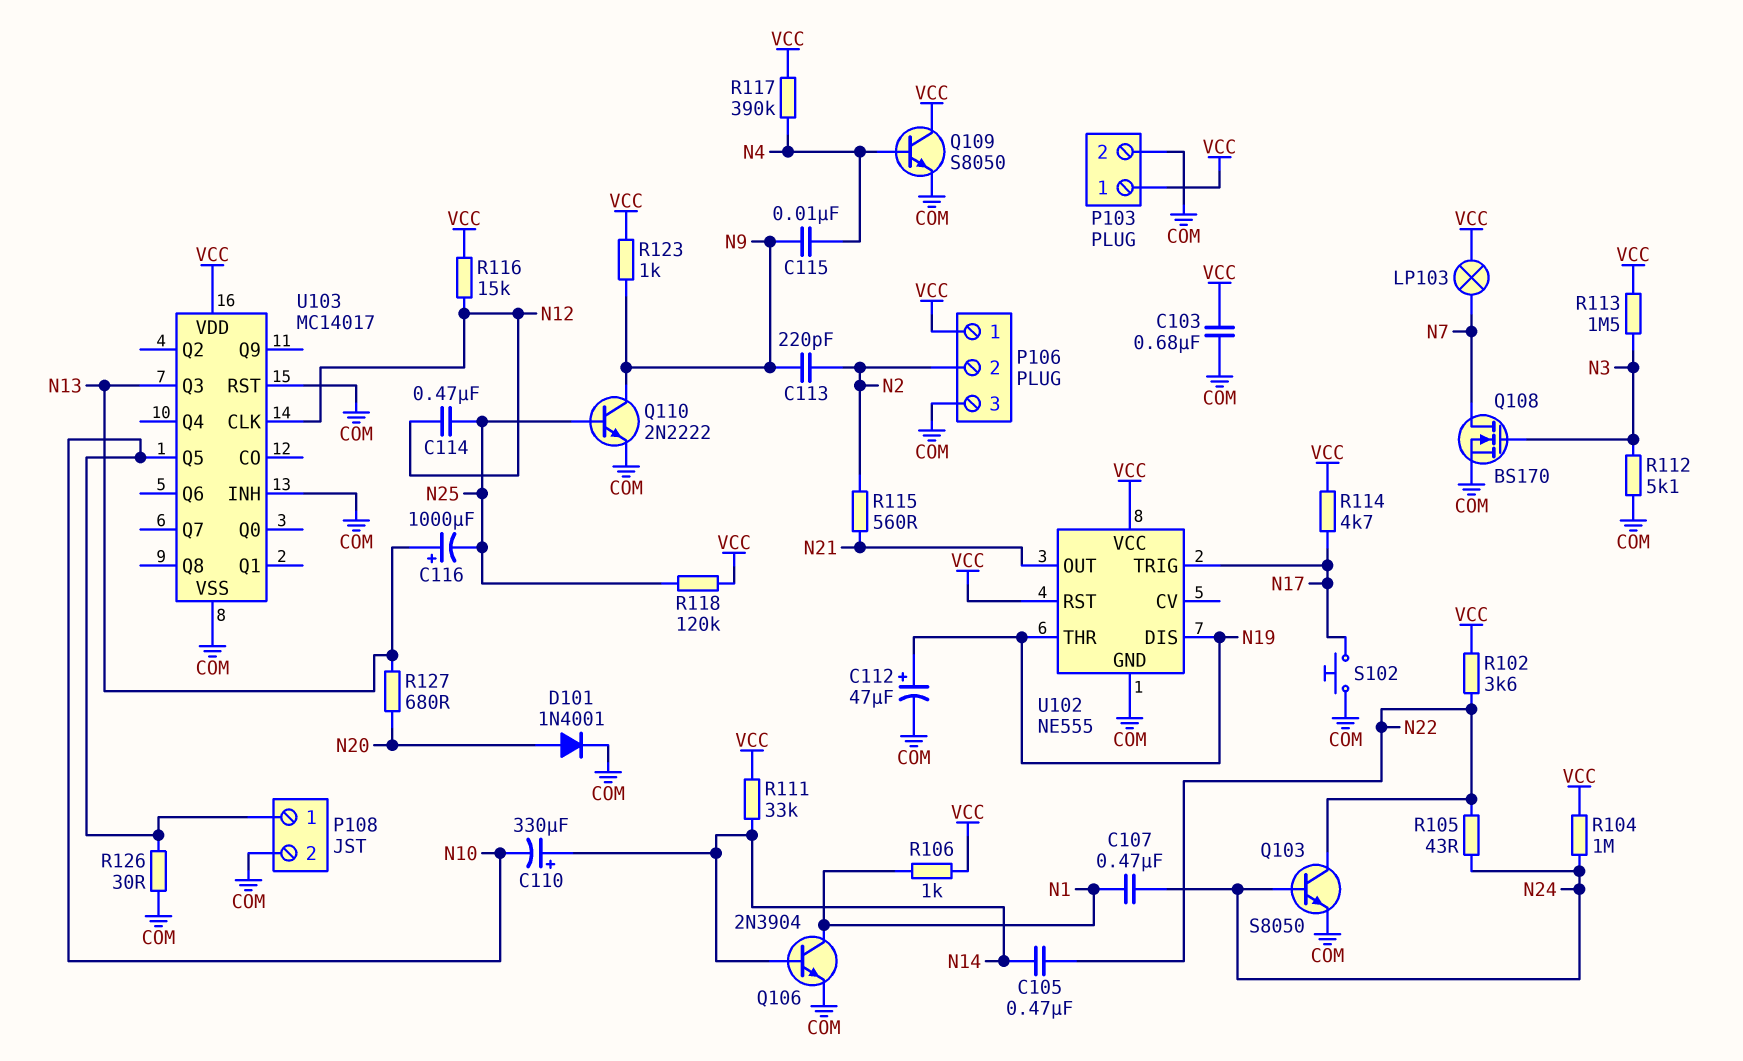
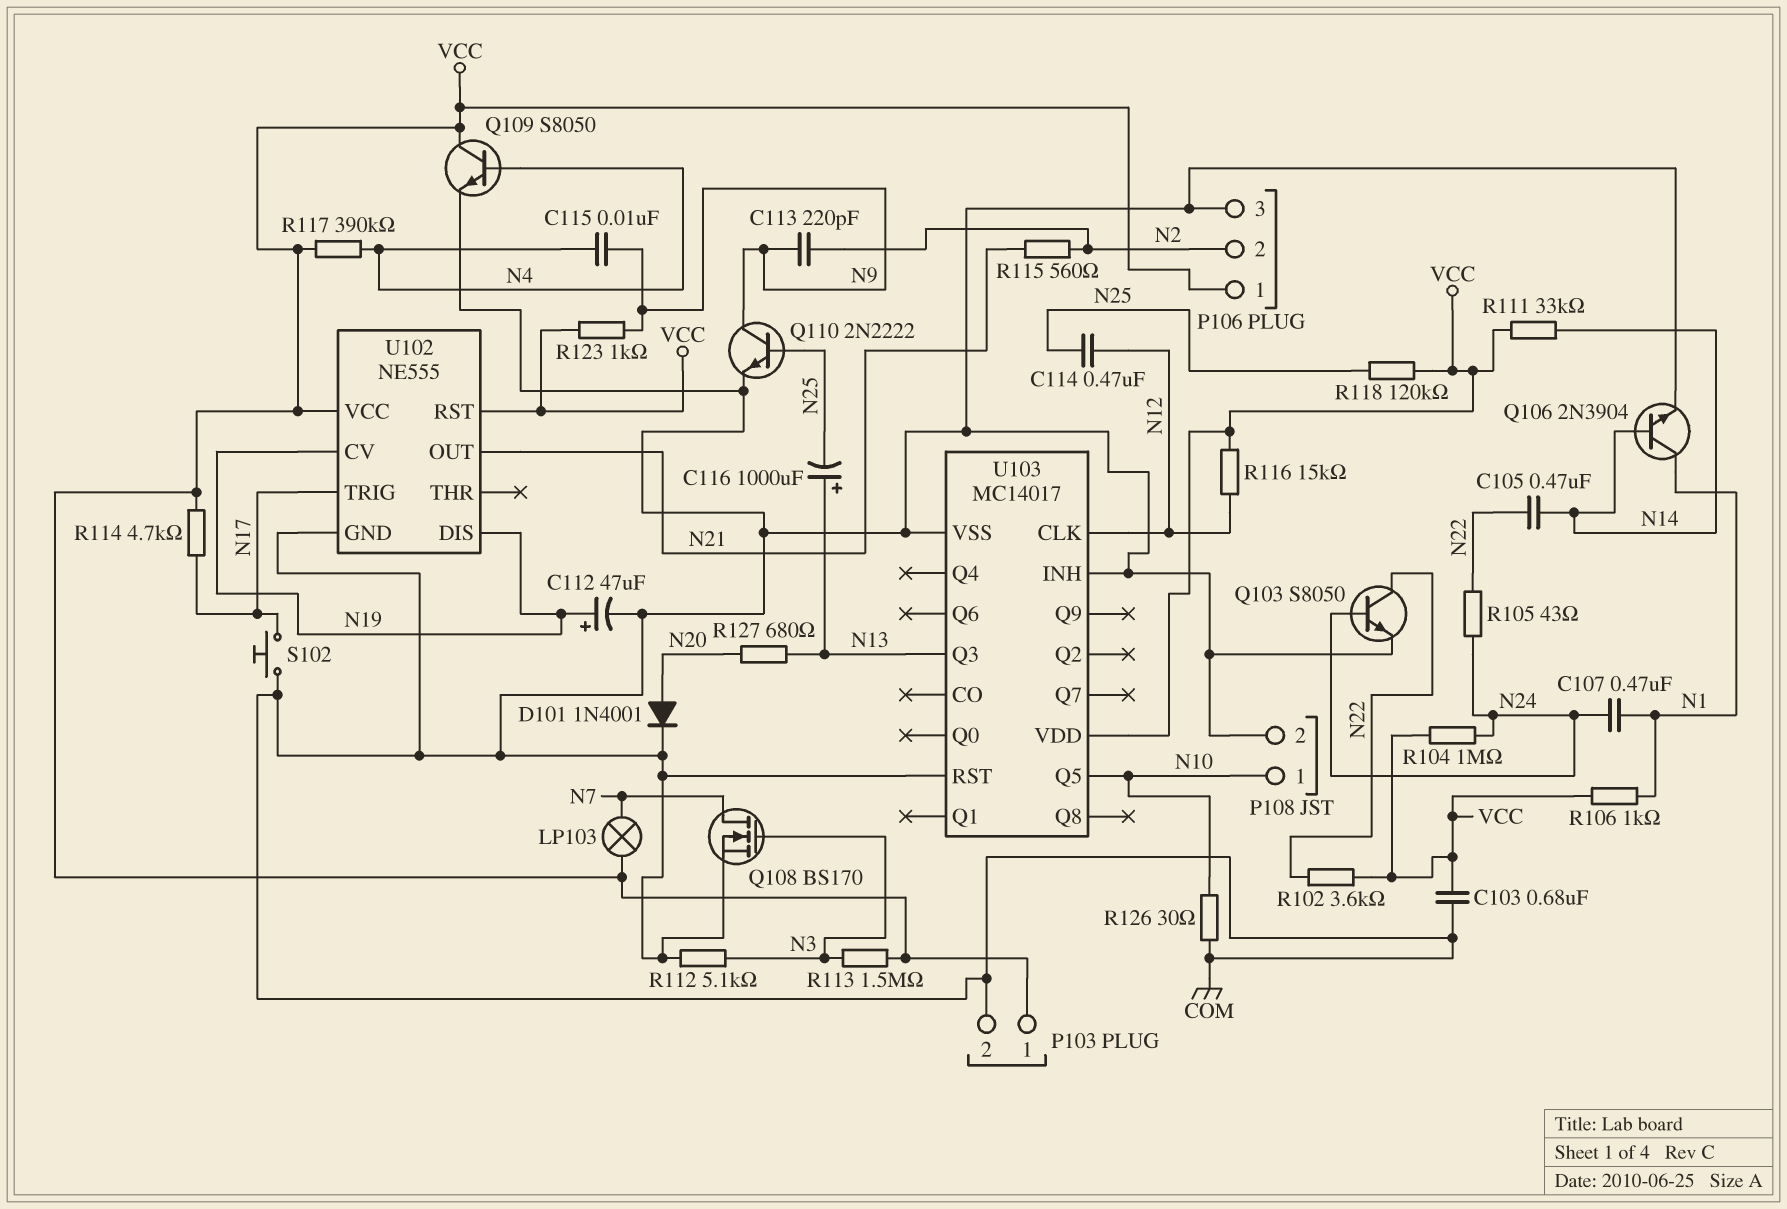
C110: 330uF (plus N14, minus N10) -> none
U102 pin CV: none -> N19
U102 pin THR: N19 -> none

